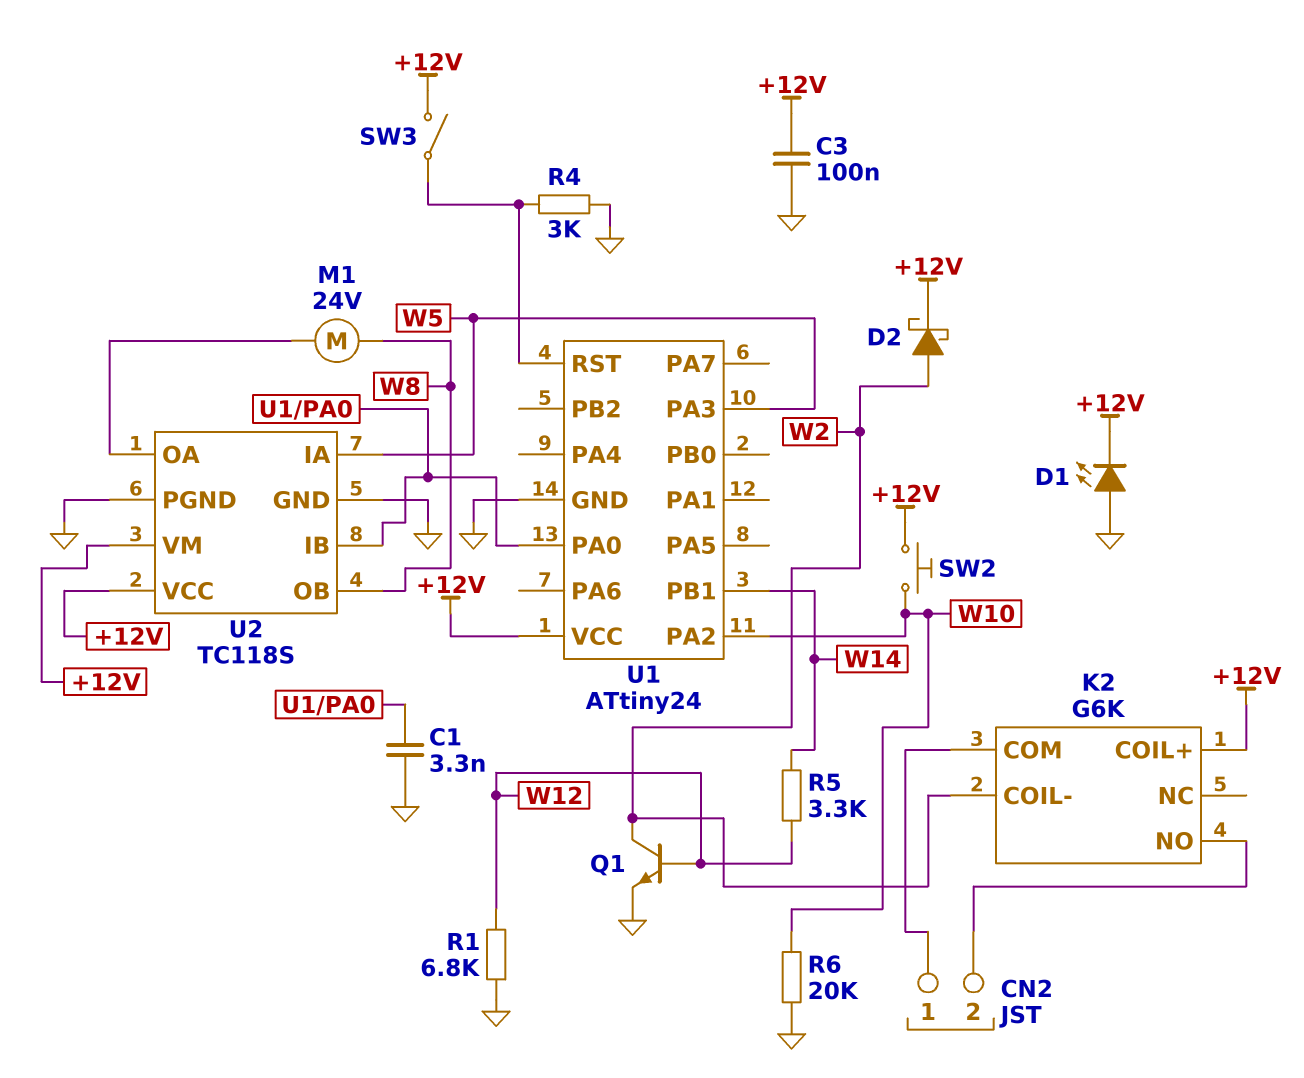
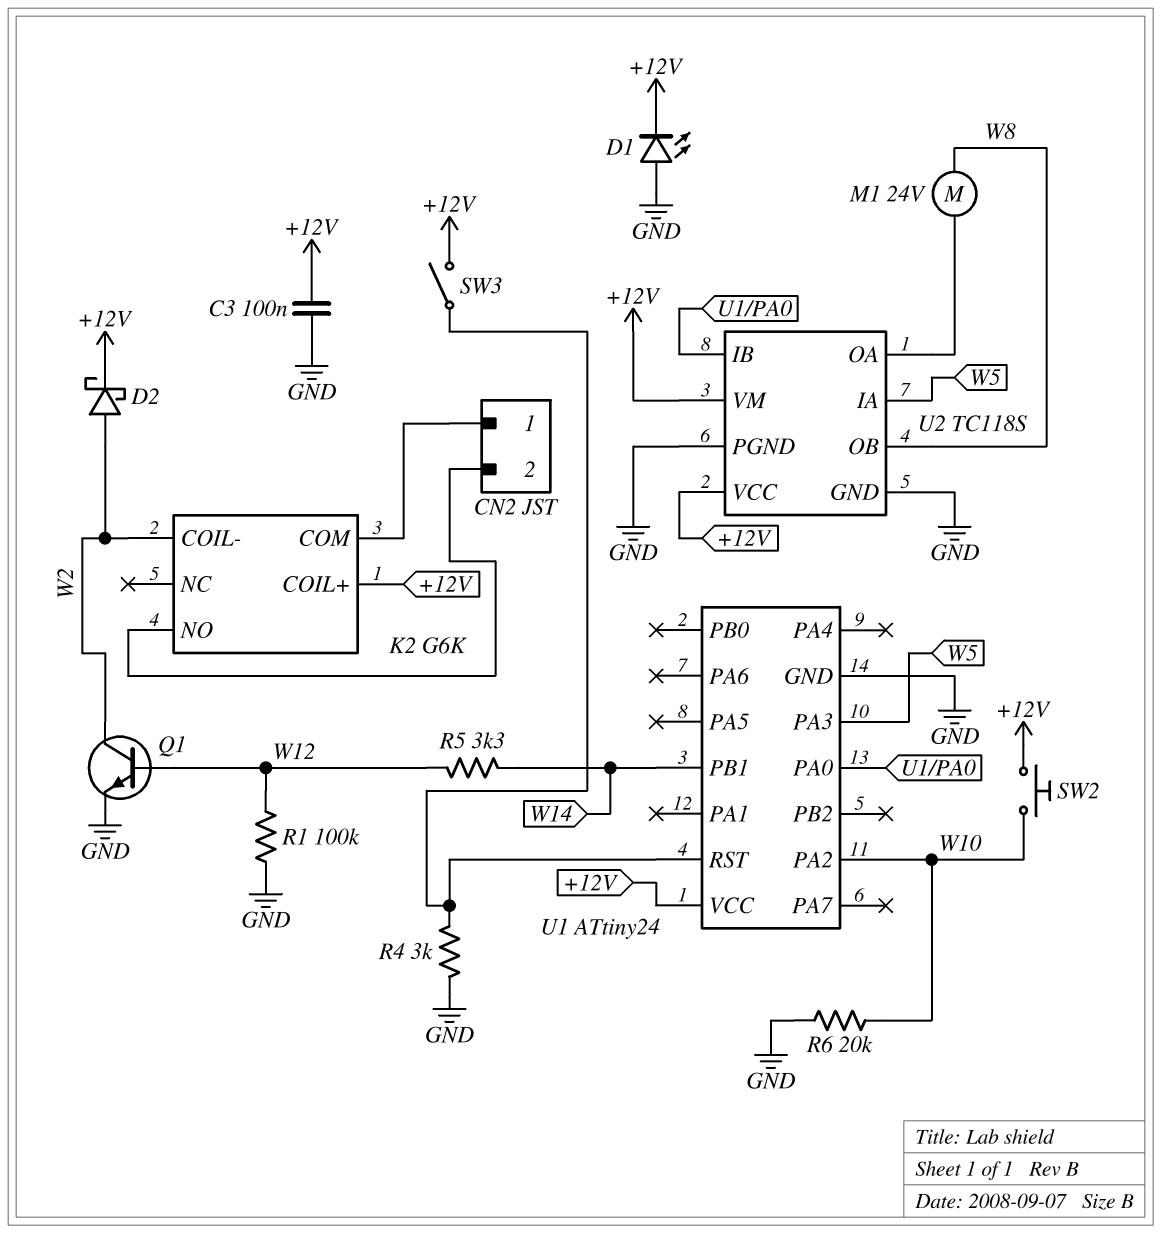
C1: 3.3nF (GND, U1/PA0) -> none
R1: 6.8k (GND, W12) -> 100k (GND, W12)

